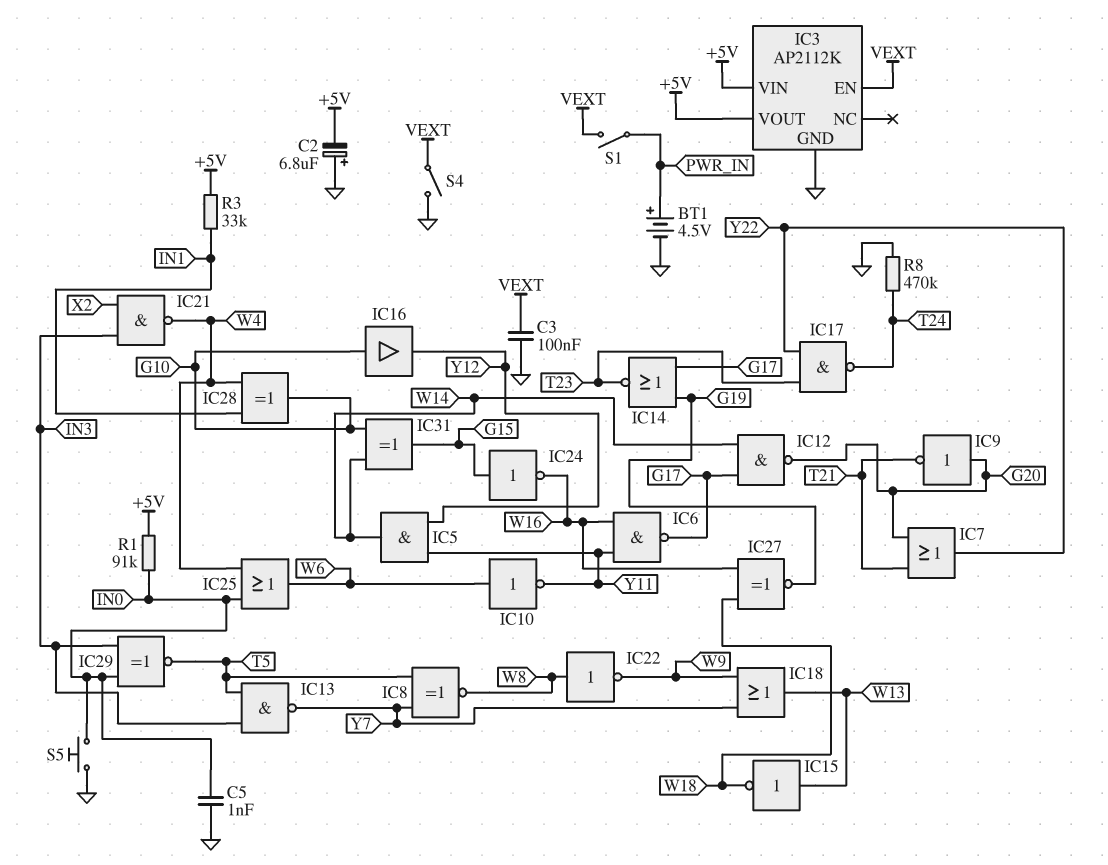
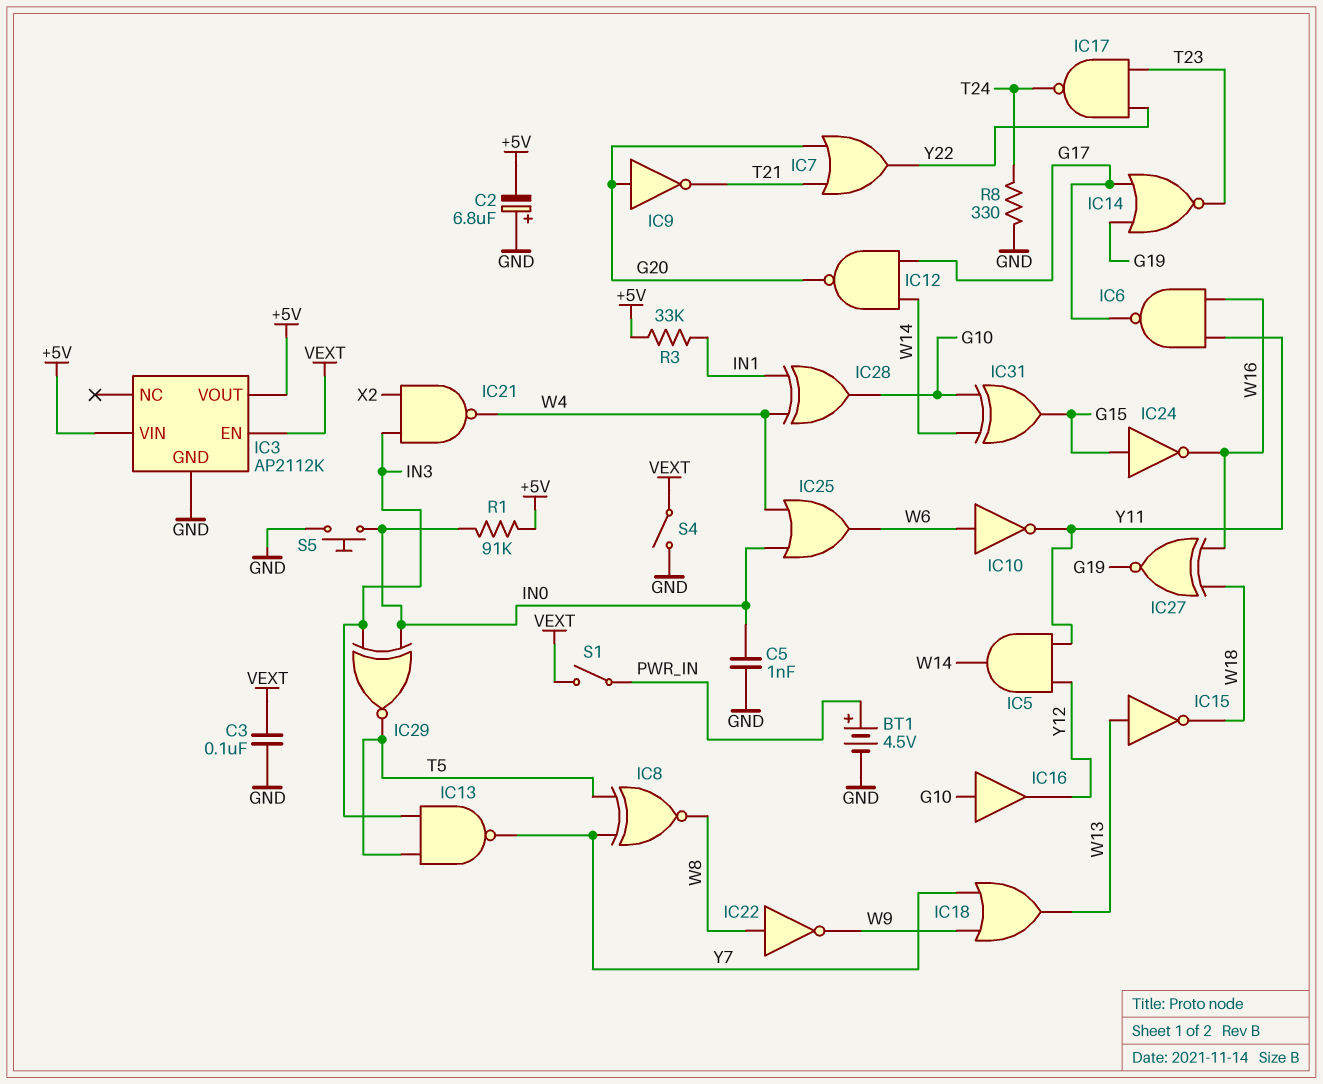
R8: 470k (GND, T24) -> 330 (GND, T24)

